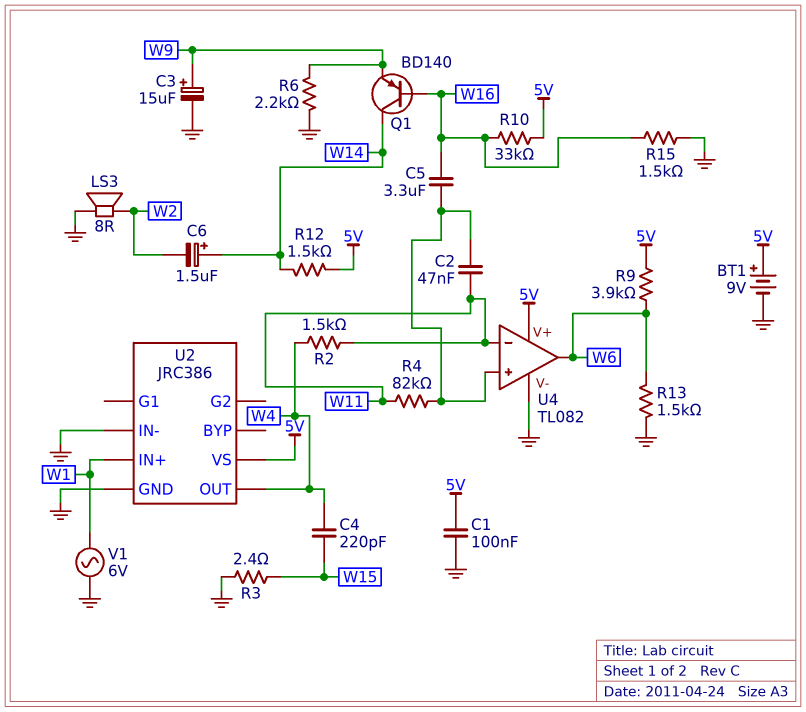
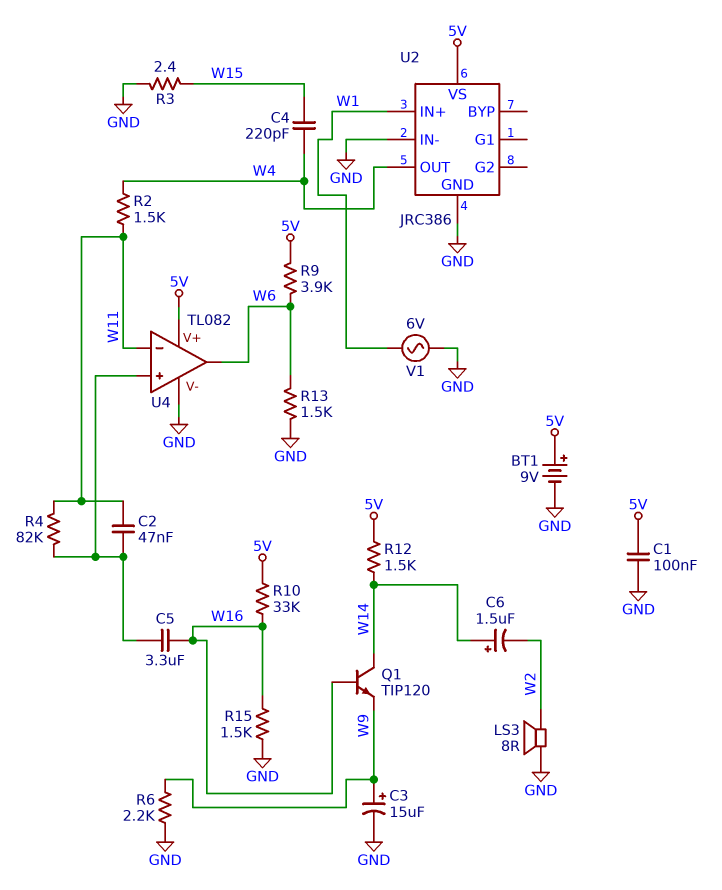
Q1: PNP BD140 (B W16, C W14, E W9) -> NPN TIP120 (B W16, C W14, E W9)

